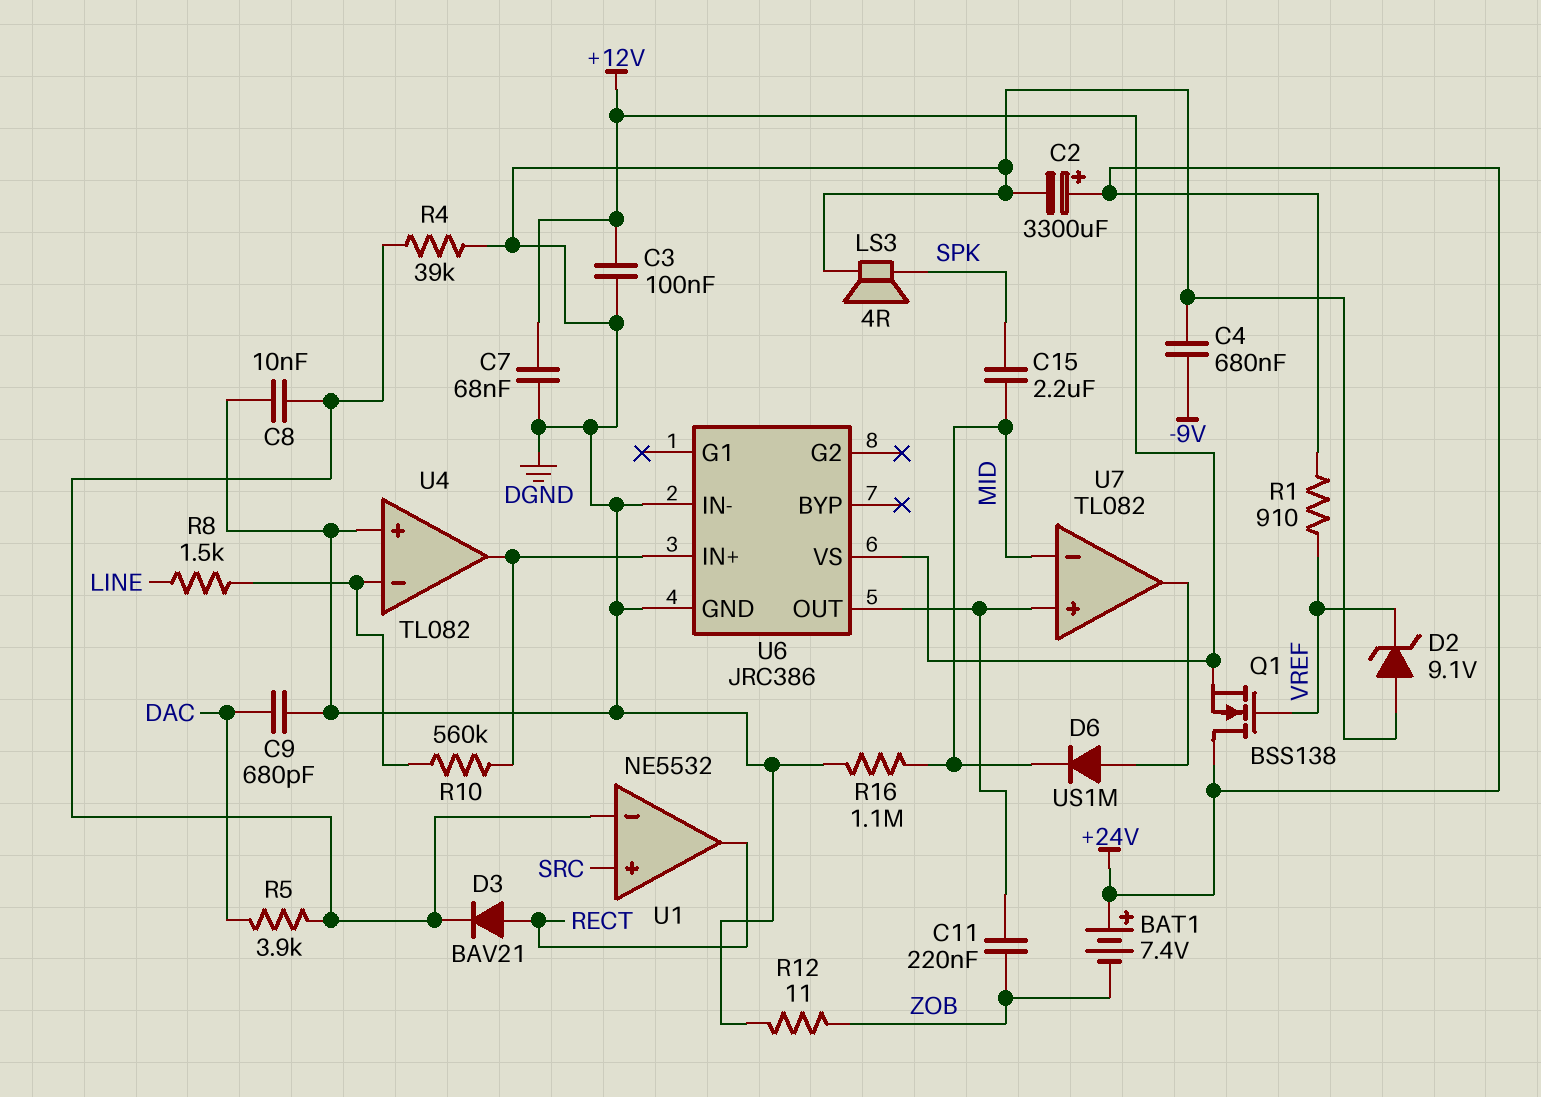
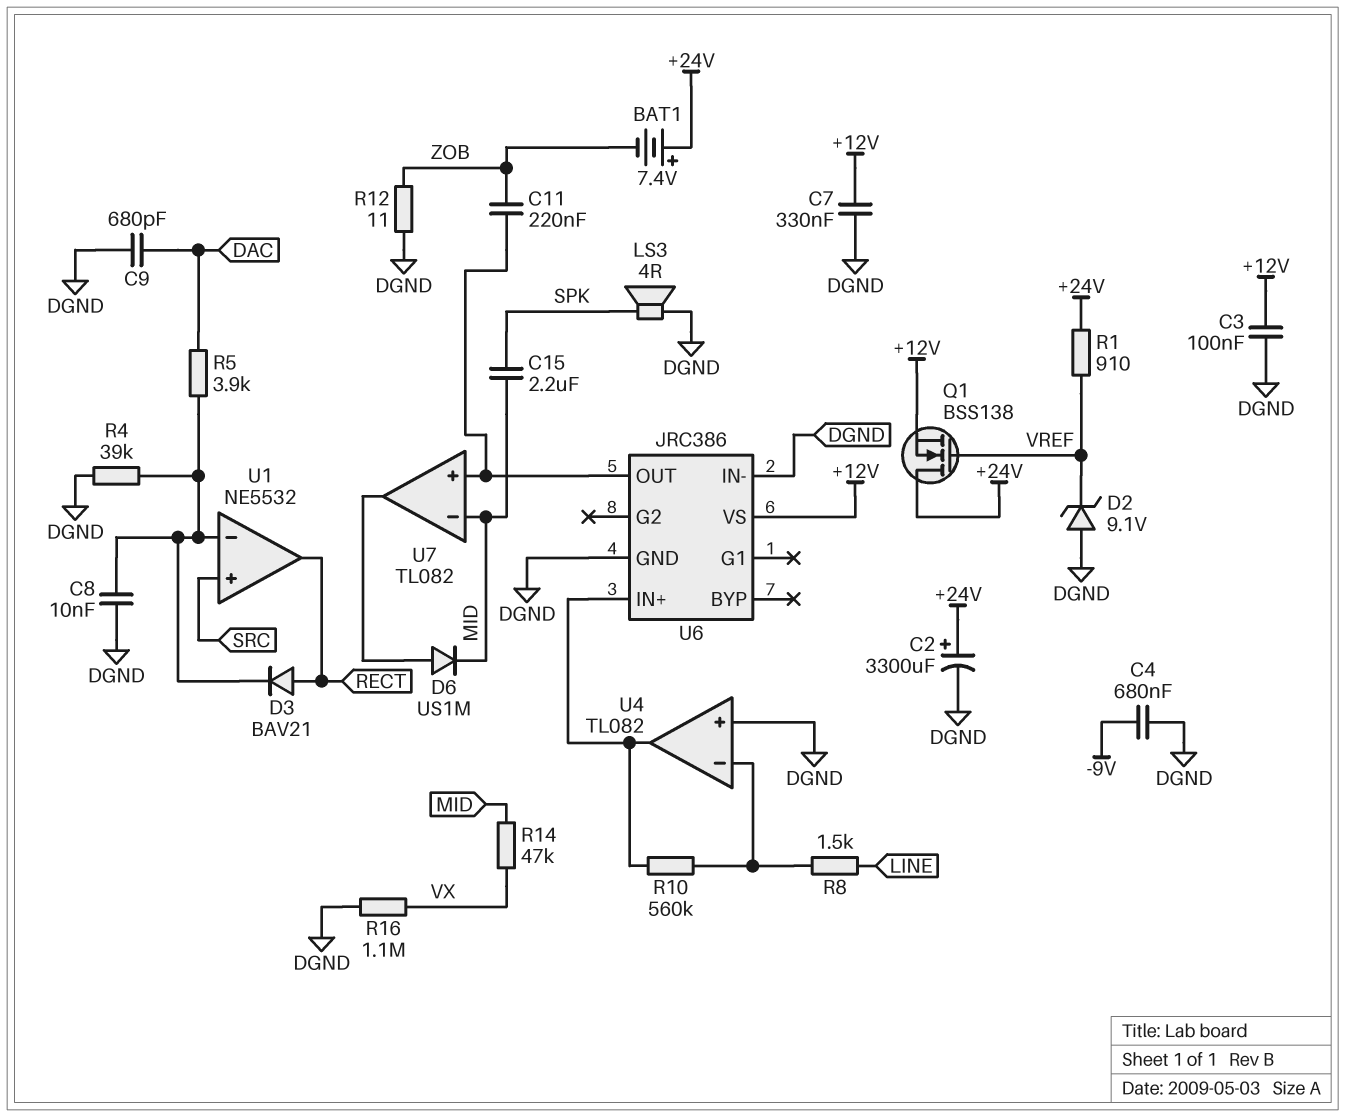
C7: 68nF (+12V, DGND) -> 330nF (+12V, DGND)
R14: none -> 47k (MID, VX)
R16: 1.1M (DGND, MID) -> 1.1M (DGND, VX)

